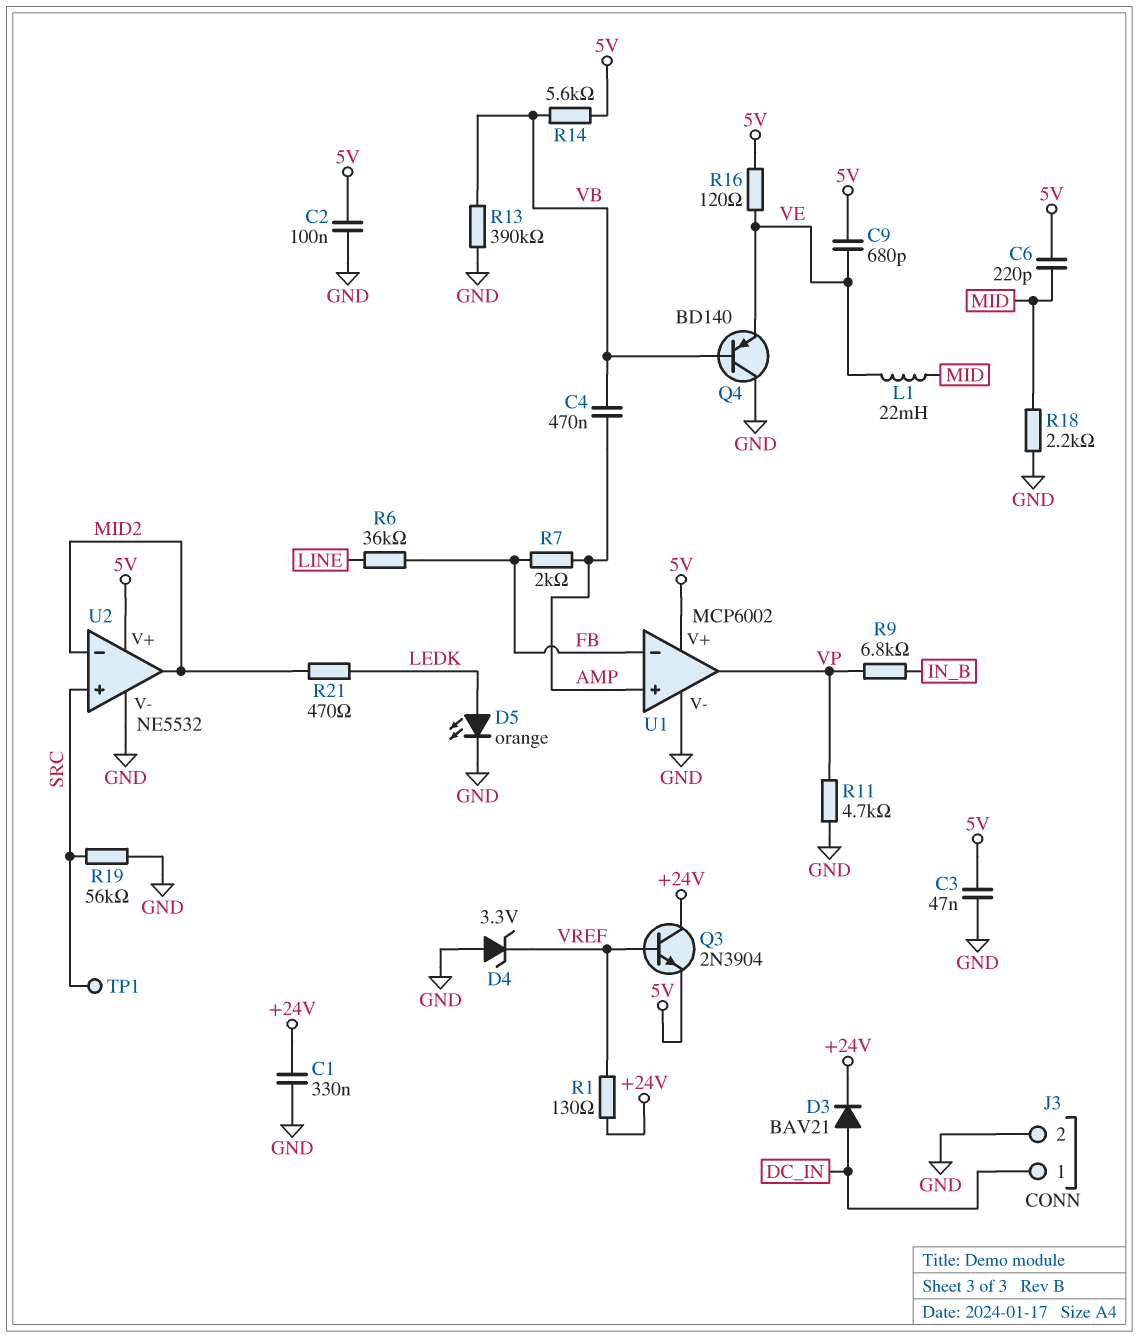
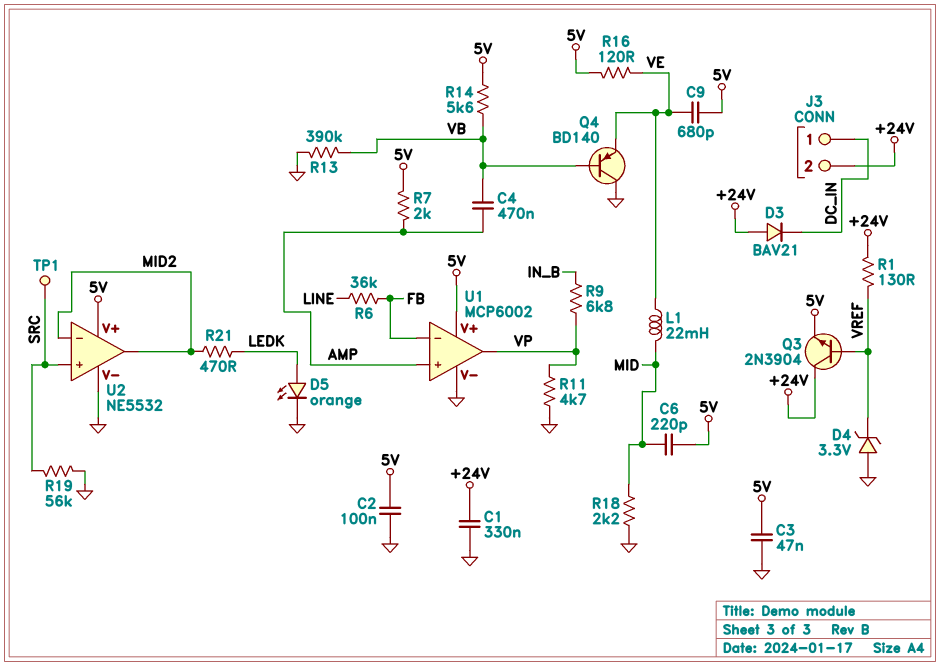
D3: diode BAV21 (A DC_IN, K +24V) -> diode BAV21 (A +24V, K DC_IN)
J3 pin 2: GND -> +24V
R7: 2k (AMP, FB) -> 2k (5V, AMP)

